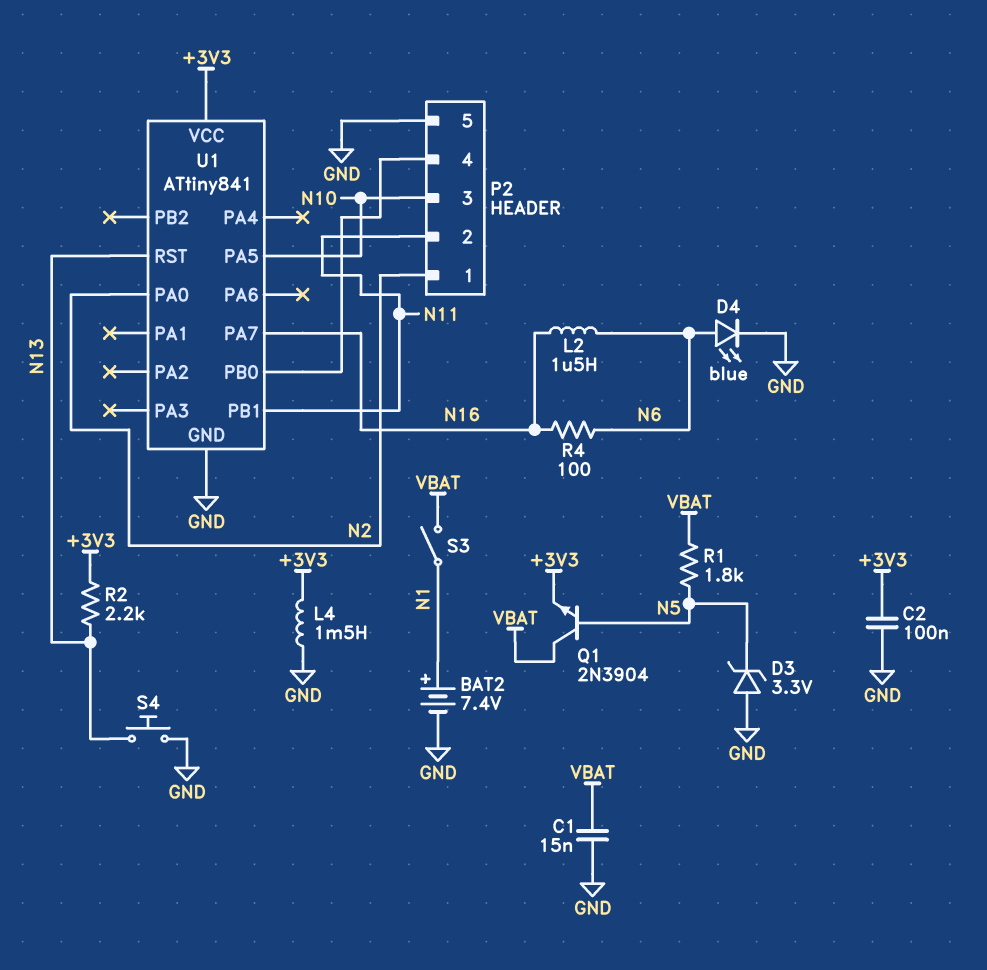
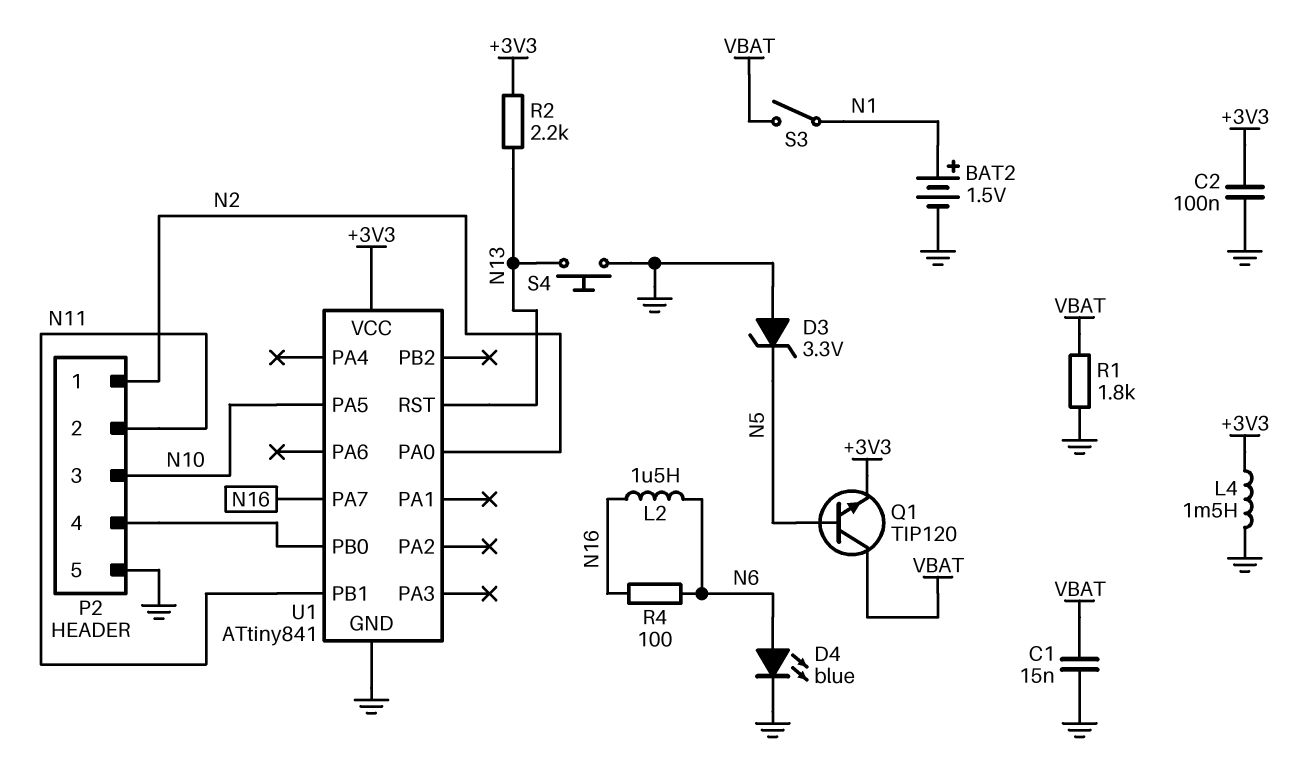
BAT2: 7.4V (plus N1, minus GND) -> 1.5V (plus N1, minus GND)
Q1: NPN 2N3904 (B N5, C VBAT, E +3V3) -> NPN TIP120 (B N5, C VBAT, E +3V3)
R1: 1.8k (N5, VBAT) -> 1.8k (GND, VBAT)

